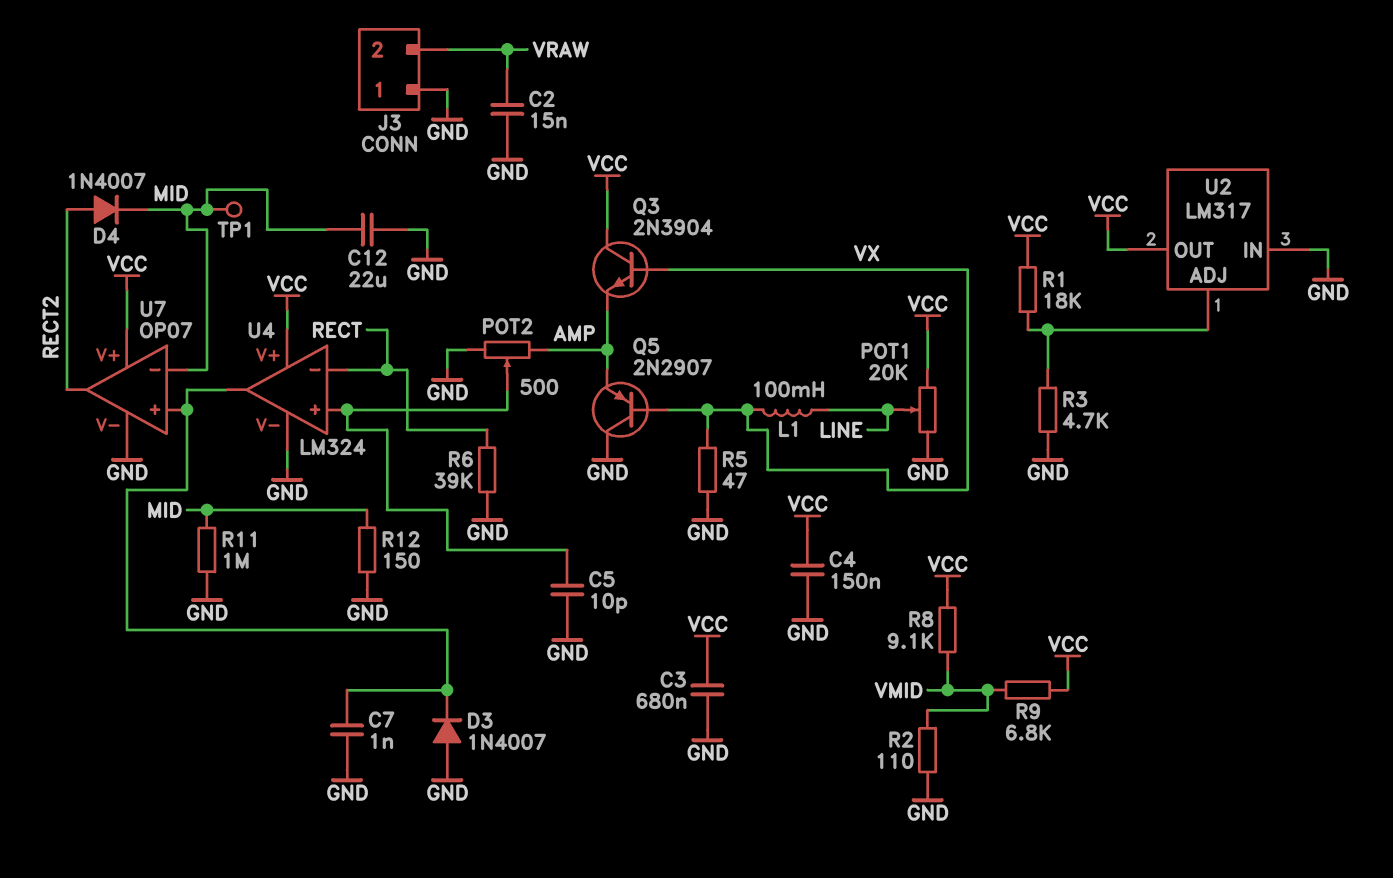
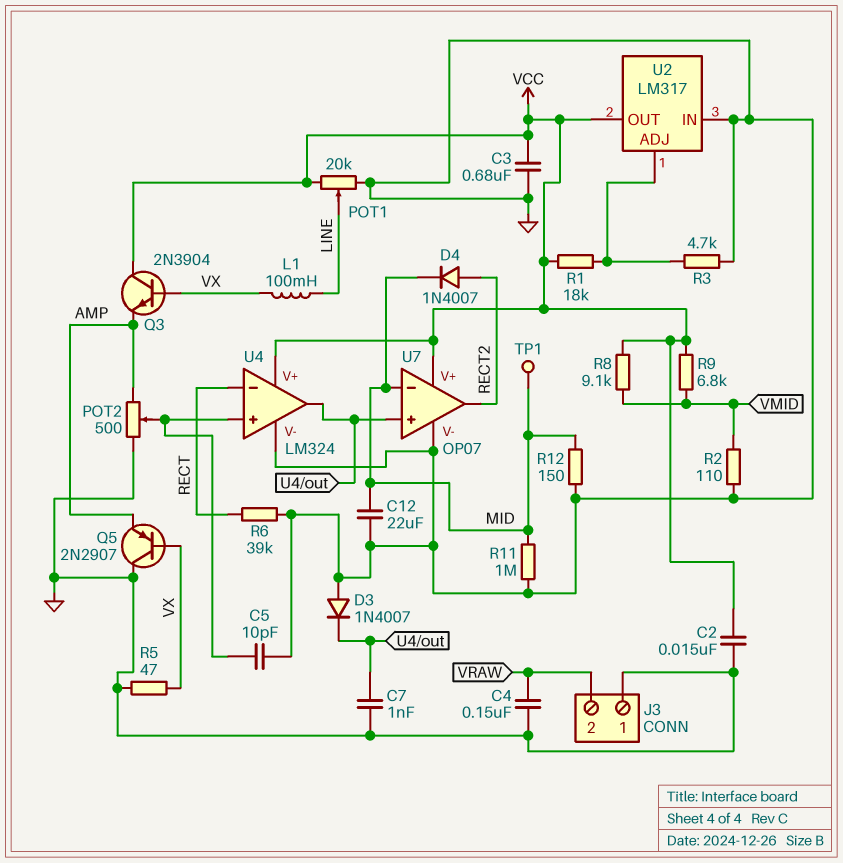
C2: 15nF (GND, VRAW) -> 15nF (GND, VCC)
C4: 150nF (GND, VCC) -> 150nF (GND, VRAW)

